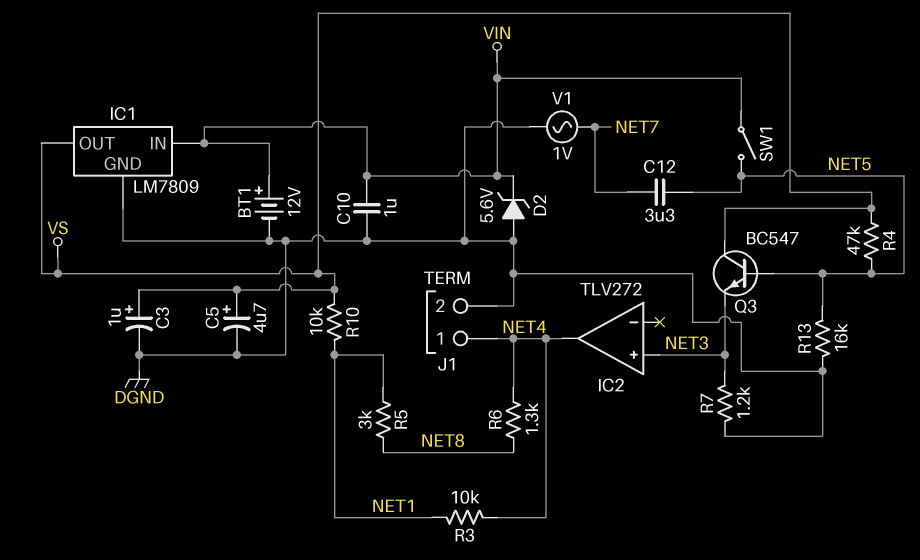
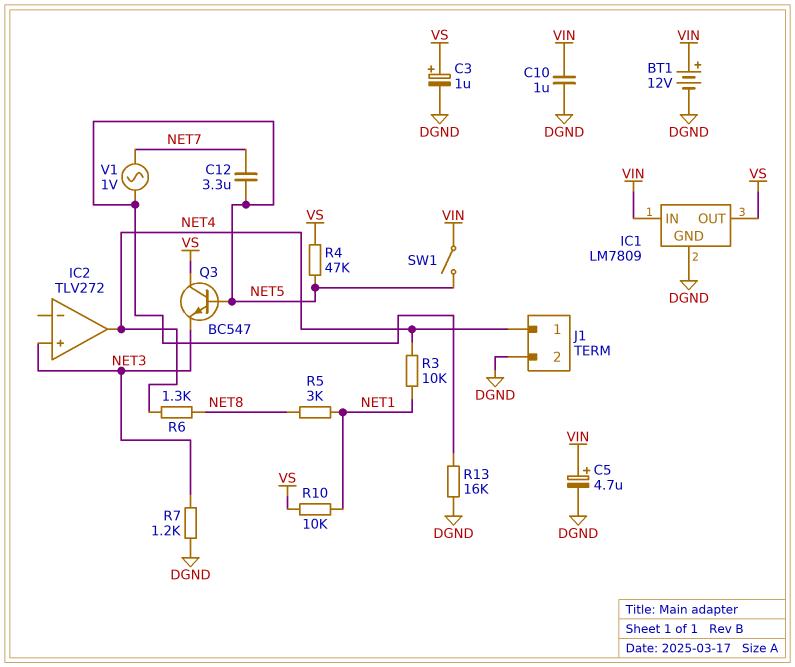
C5: 4.7uF (plus VS, minus DGND) -> 4.7uF (plus VIN, minus DGND)
D2: zener 5.6V (A DGND, K VIN) -> none
V1: AC 1V (DGND, NET7) -> AC 1V (NET5, NET7)

